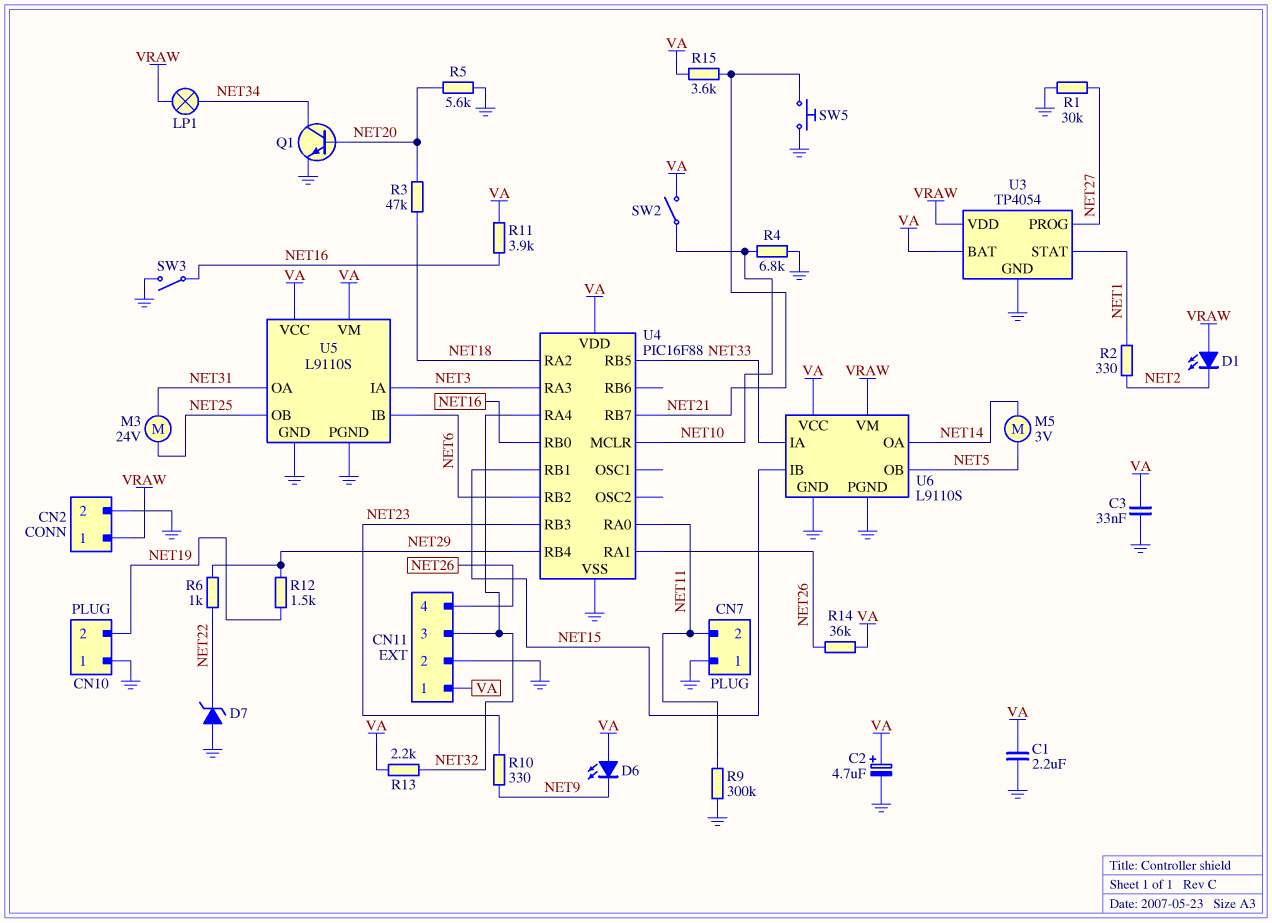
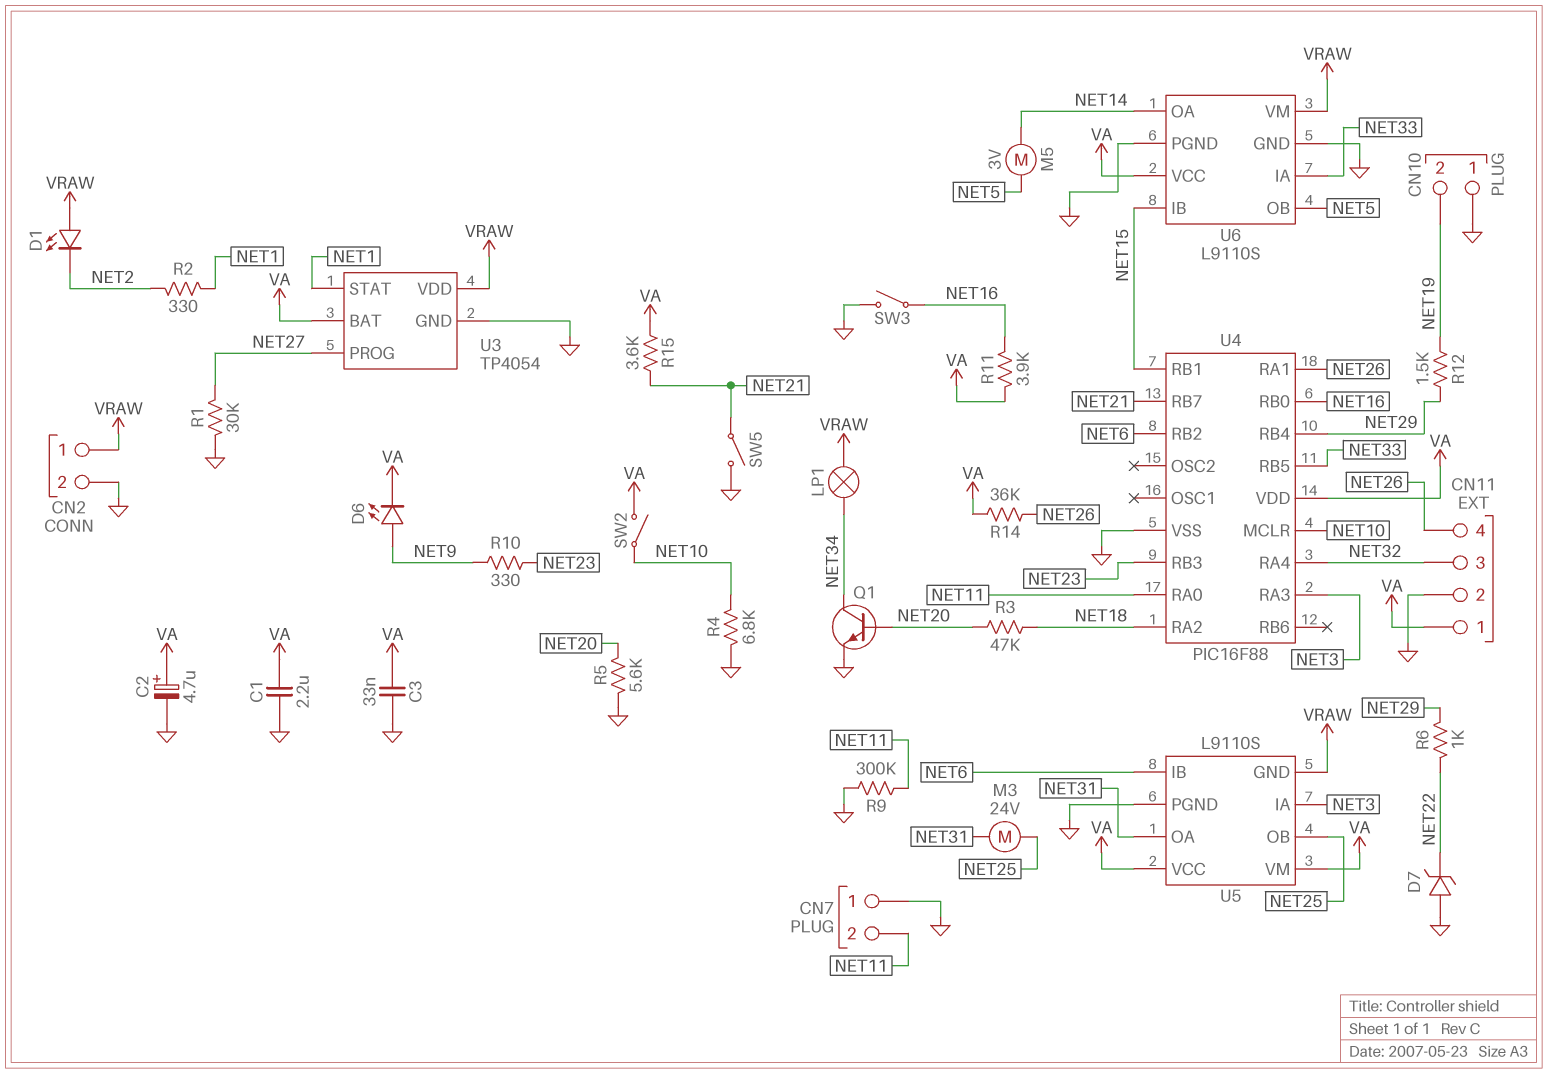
D6: LED (A VA, K NET9) -> LED (A NET9, K VA)
R13: 2.2k (NET32, VA) -> none
SW5: button (GND, NET21) -> switch (GND, NET21)
U5 pin GND: GND -> VRAW

